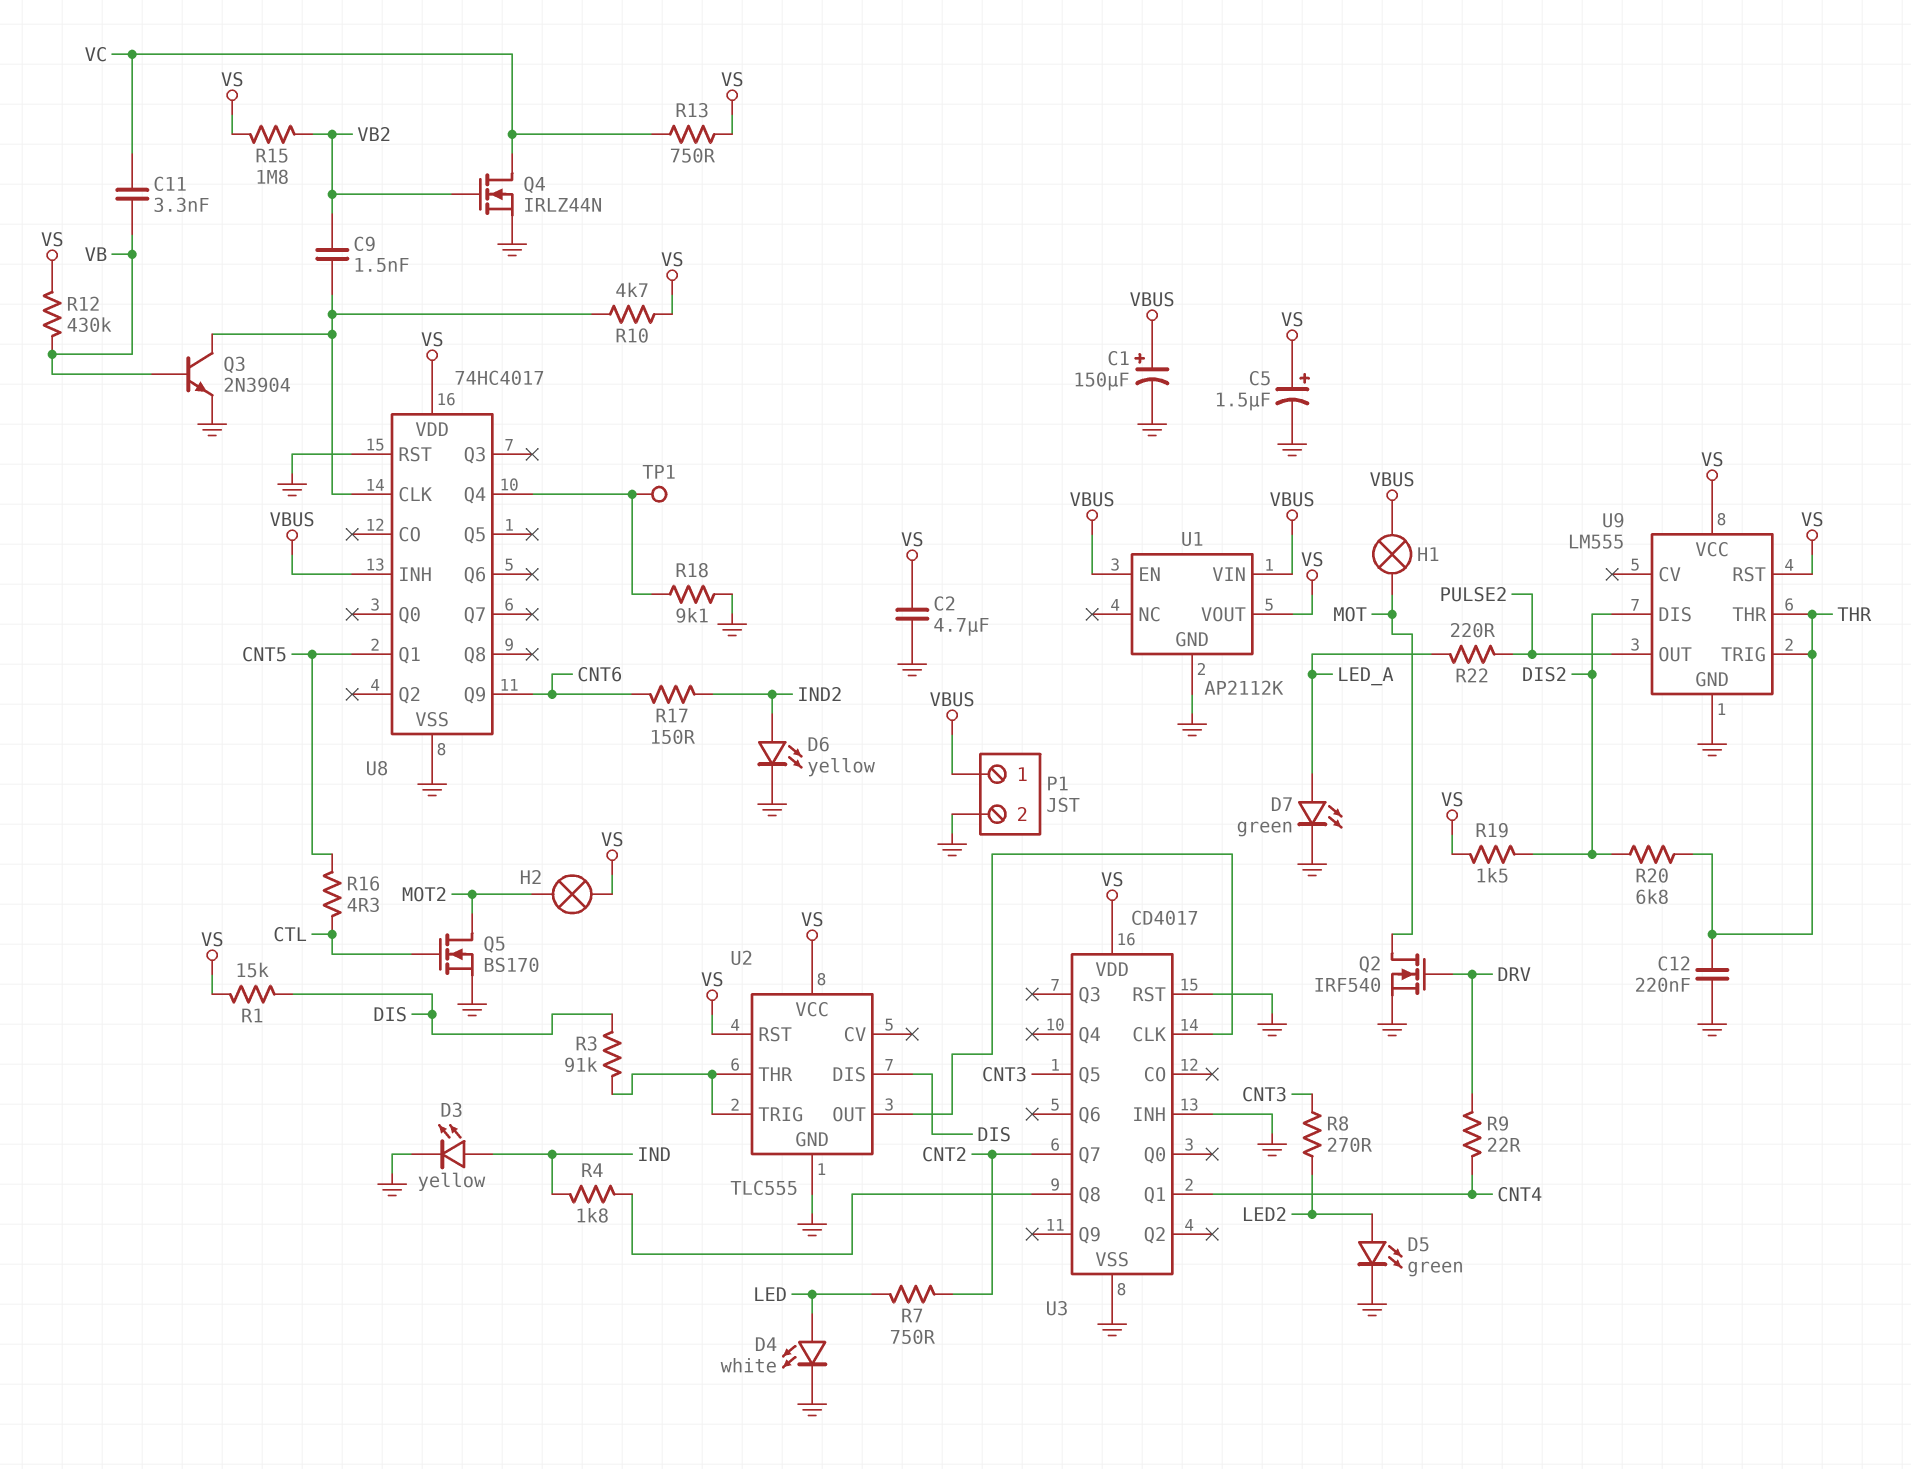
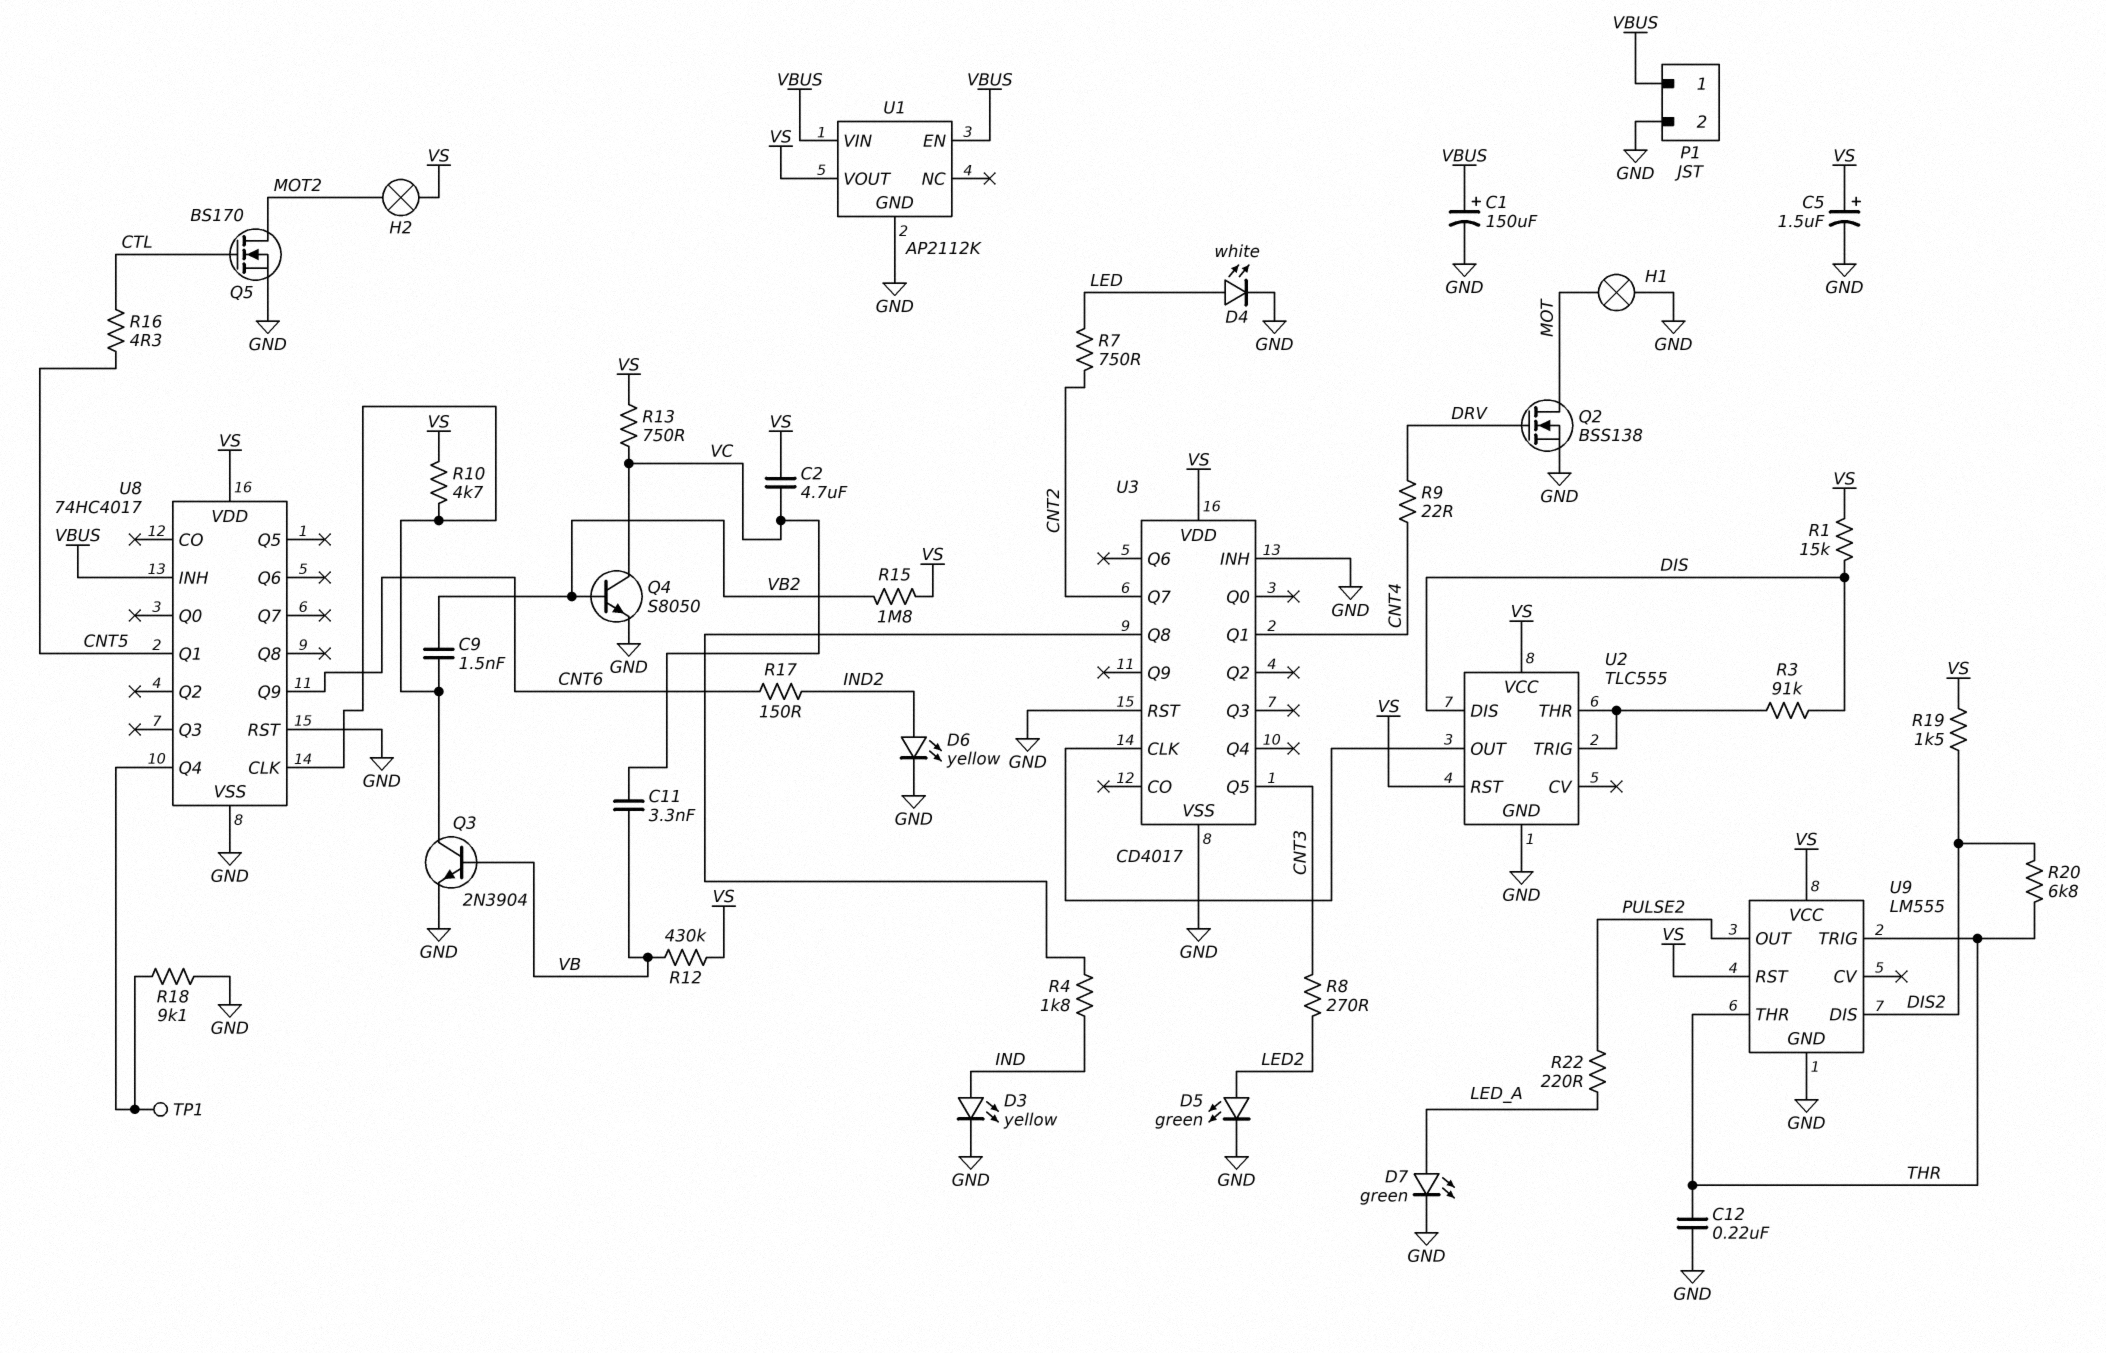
C2: 4.7uF (GND, VS) -> 4.7uF (VC, VS)
H1: lamp (MOT, VBUS) -> lamp (GND, MOT)
Q2: NMOS IRF540 (G DRV, D MOT, S GND) -> NMOS BSS138 (G DRV, D MOT, S GND)
Q4: NMOS IRLZ44N (G VB2, D VC, S GND) -> NPN S8050 (B VB2, C VC, E GND)

